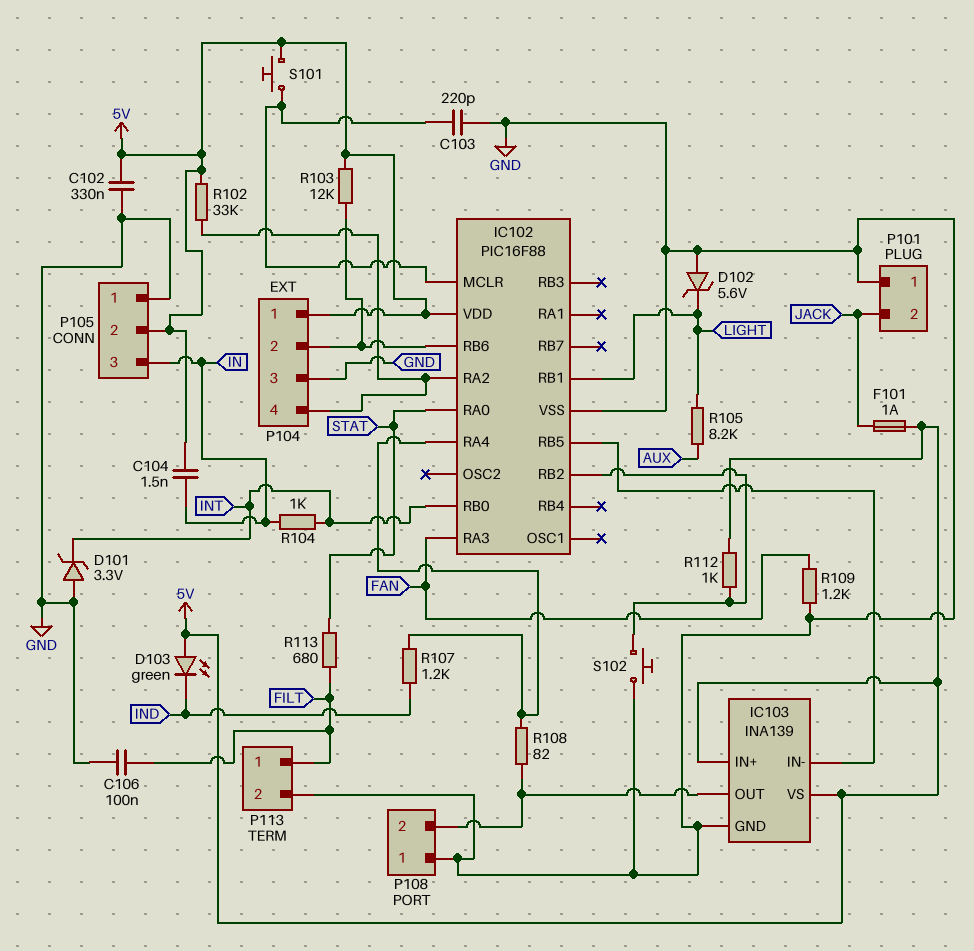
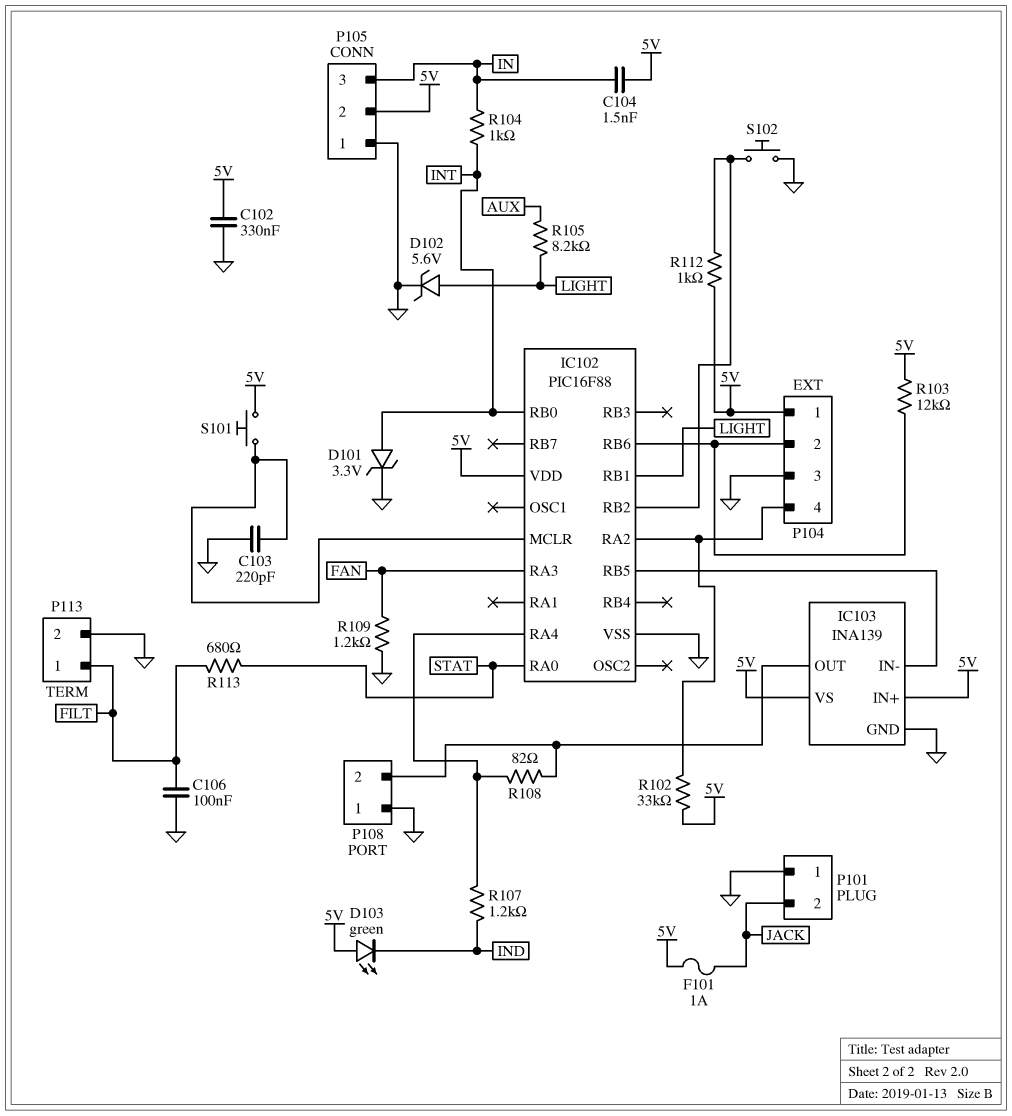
D101: zener 3.3V (A GND, K INT) -> zener 3.3V (A INT, K GND)
D102: zener 5.6V (A GND, K LIGHT) -> zener 5.6V (A LIGHT, K GND)

